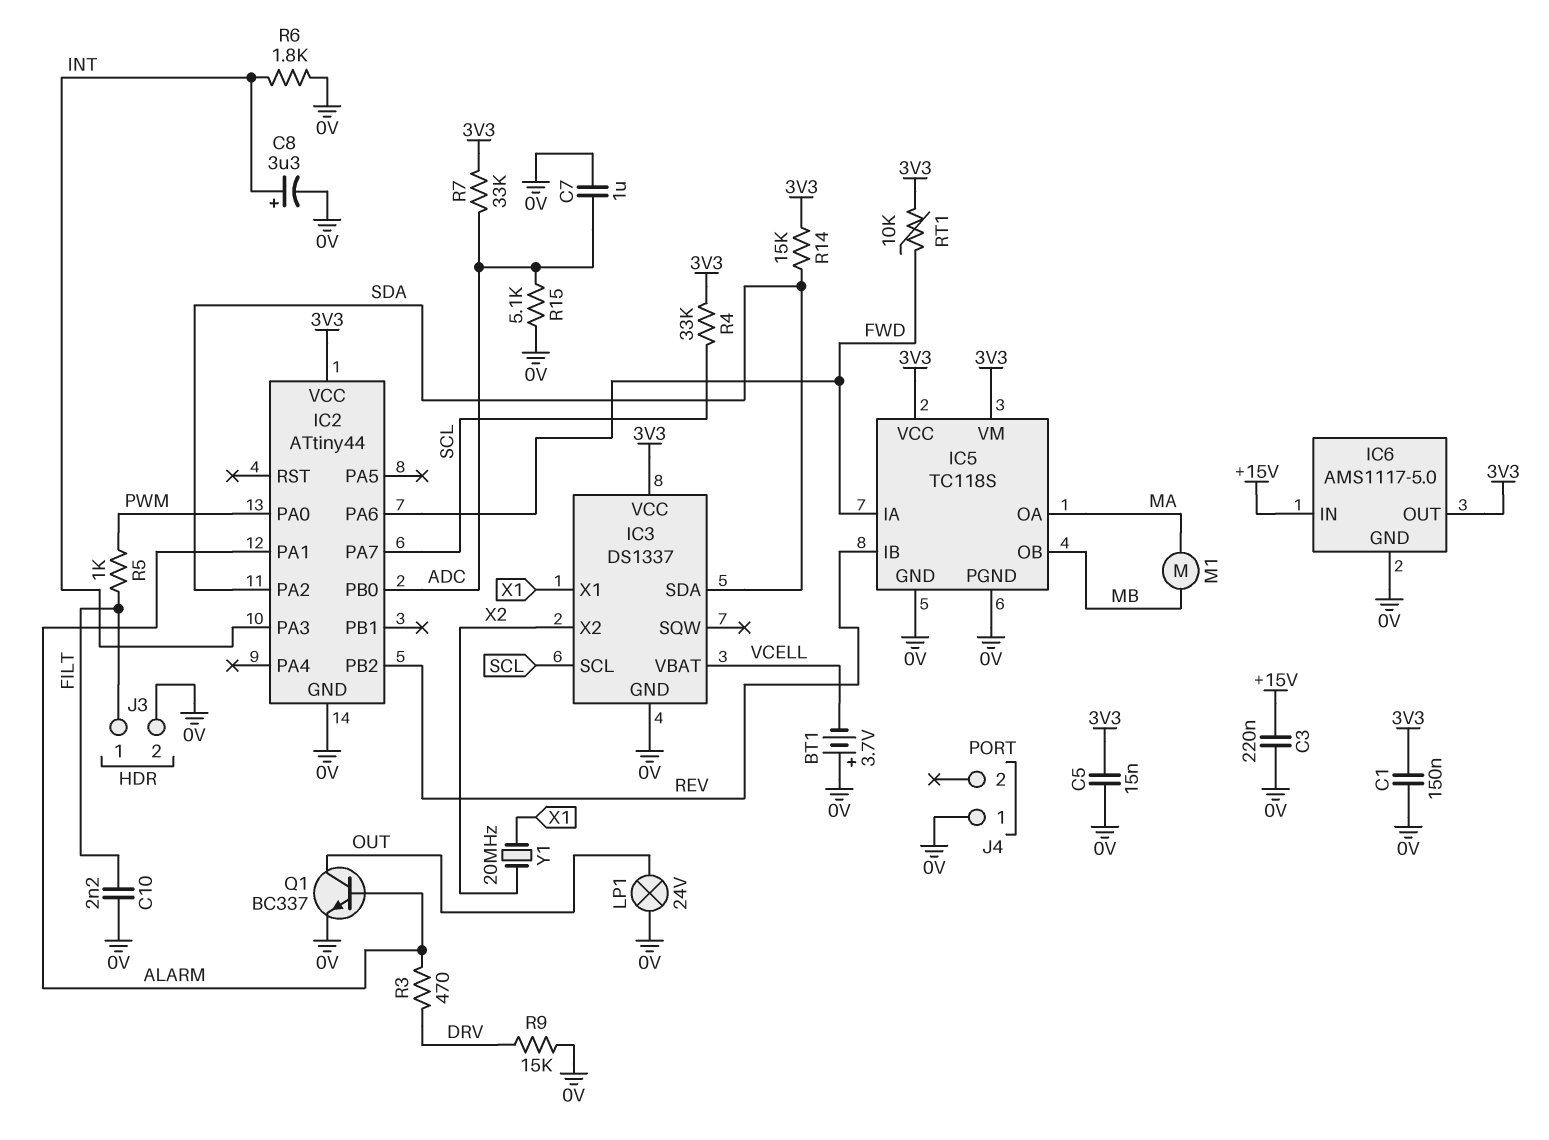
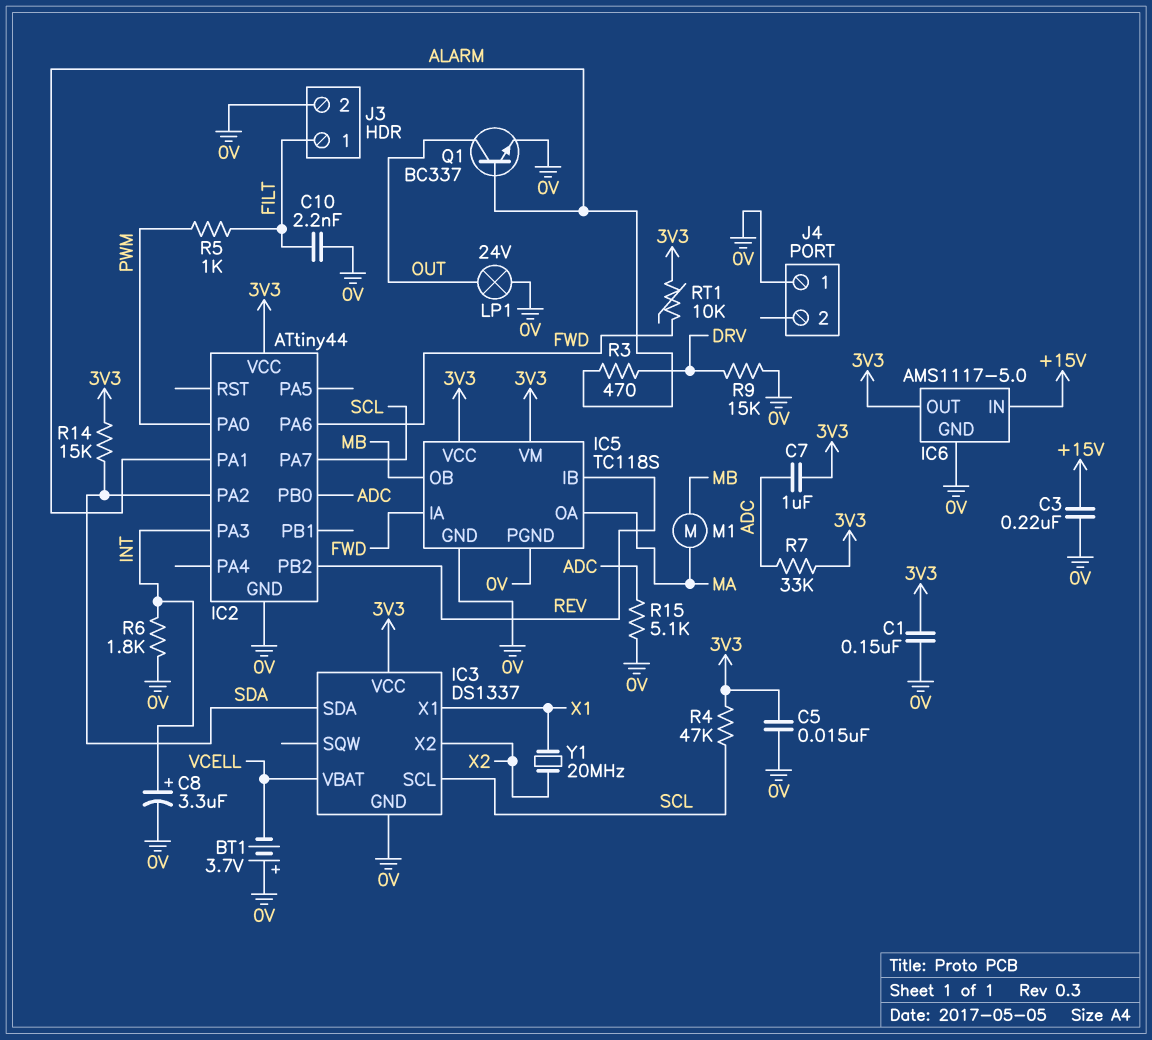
C7: 1uF (0V, ADC) -> 1uF (3V3, ADC)
R4: 33k (3V3, SCL) -> 47k (3V3, SCL)

